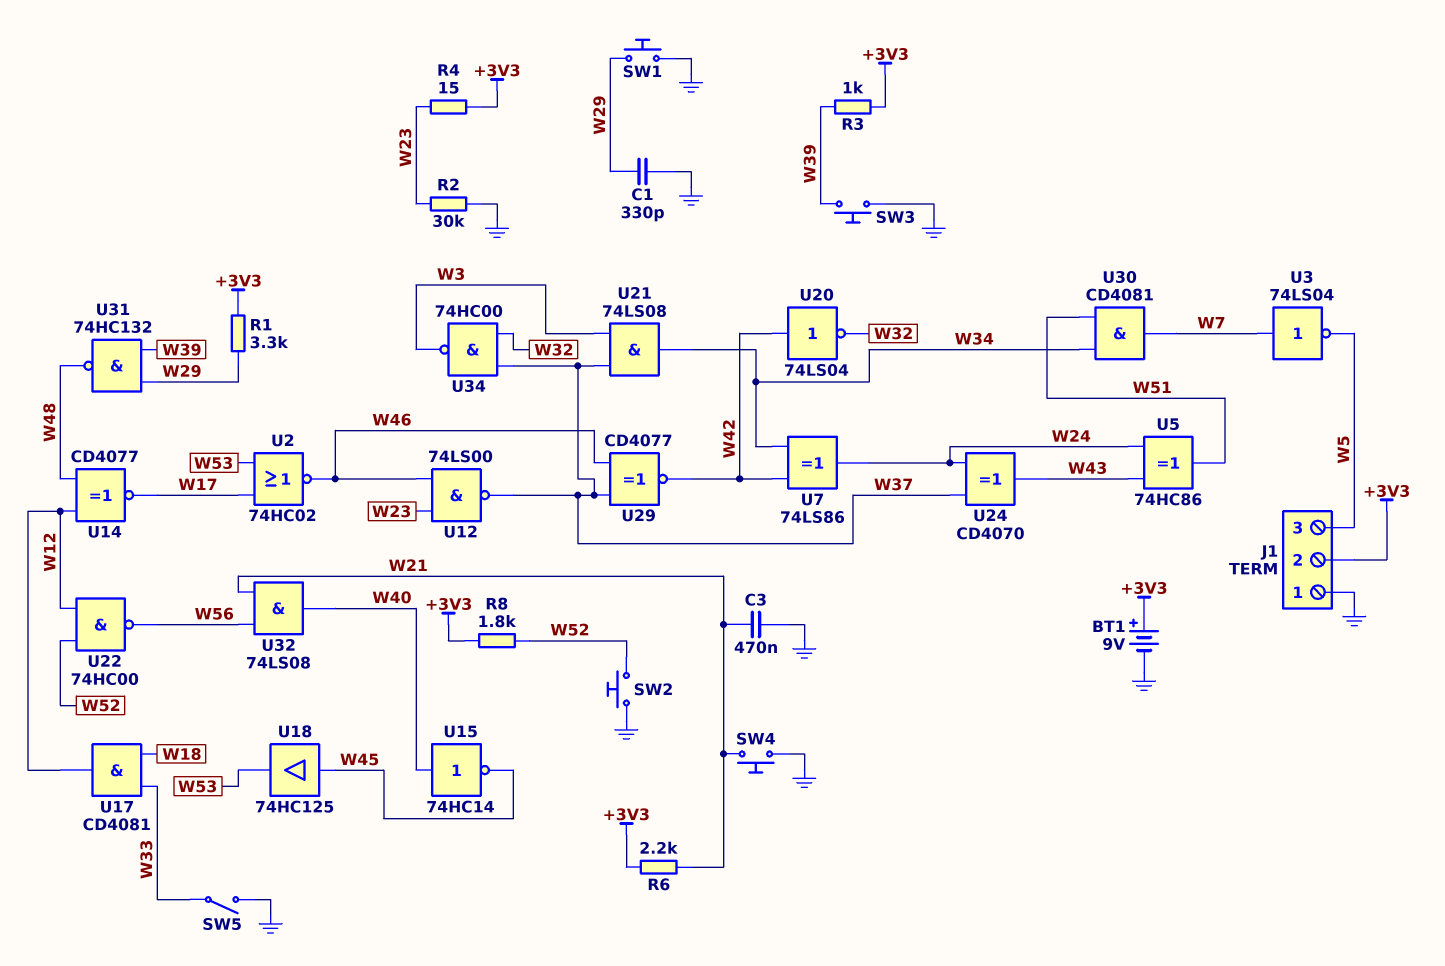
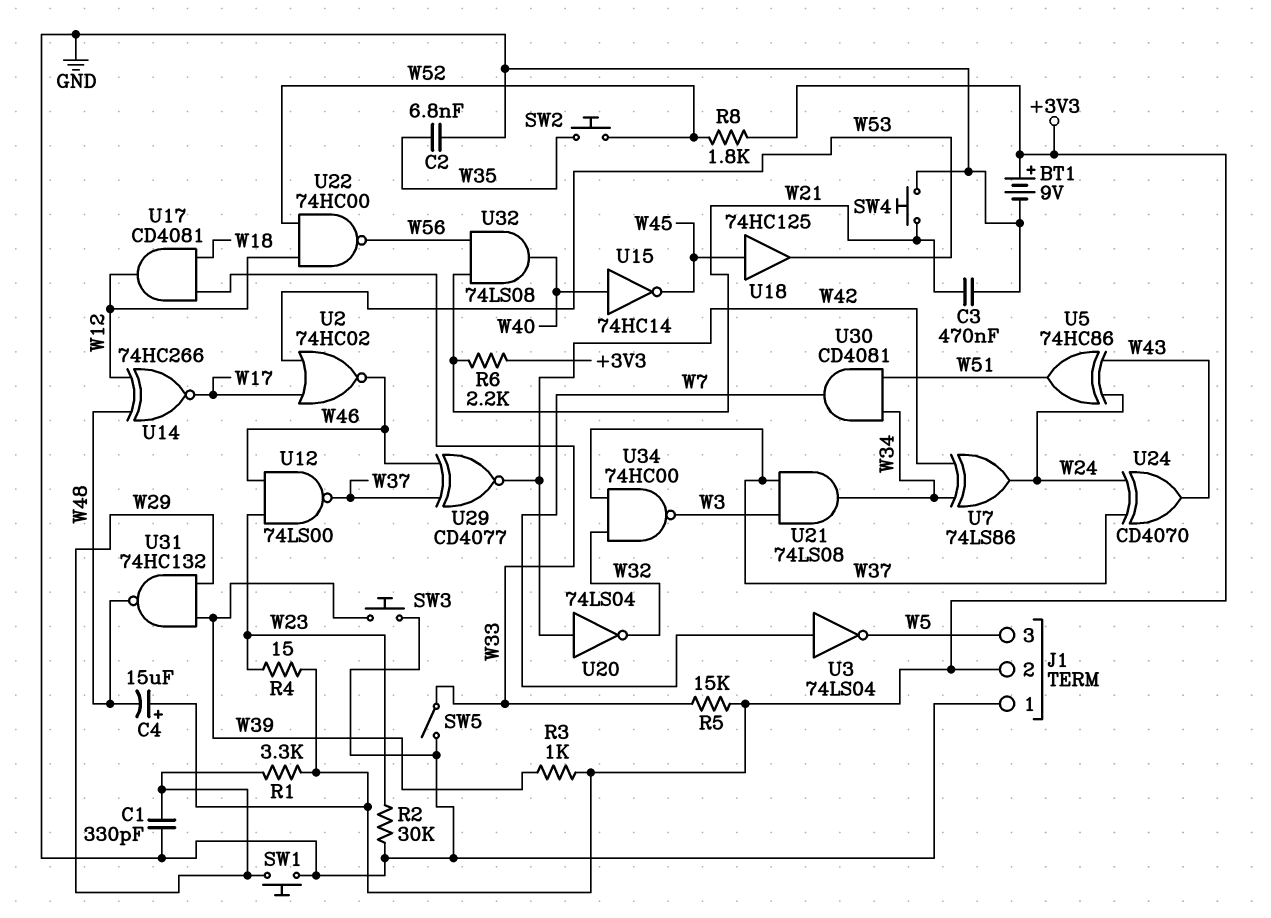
C2: none -> 6.8nF (GND, W35)
C4: none -> 15uF (plus +3V3, minus W48)
R5: none -> 15k (+3V3, W33)
SW2: button (GND, W52) -> button (W35, W52)
U14: XNOR CD4077 (in W12, in W48, out W17) -> XNOR 74HC266 (in W12, in W48, out W17)

